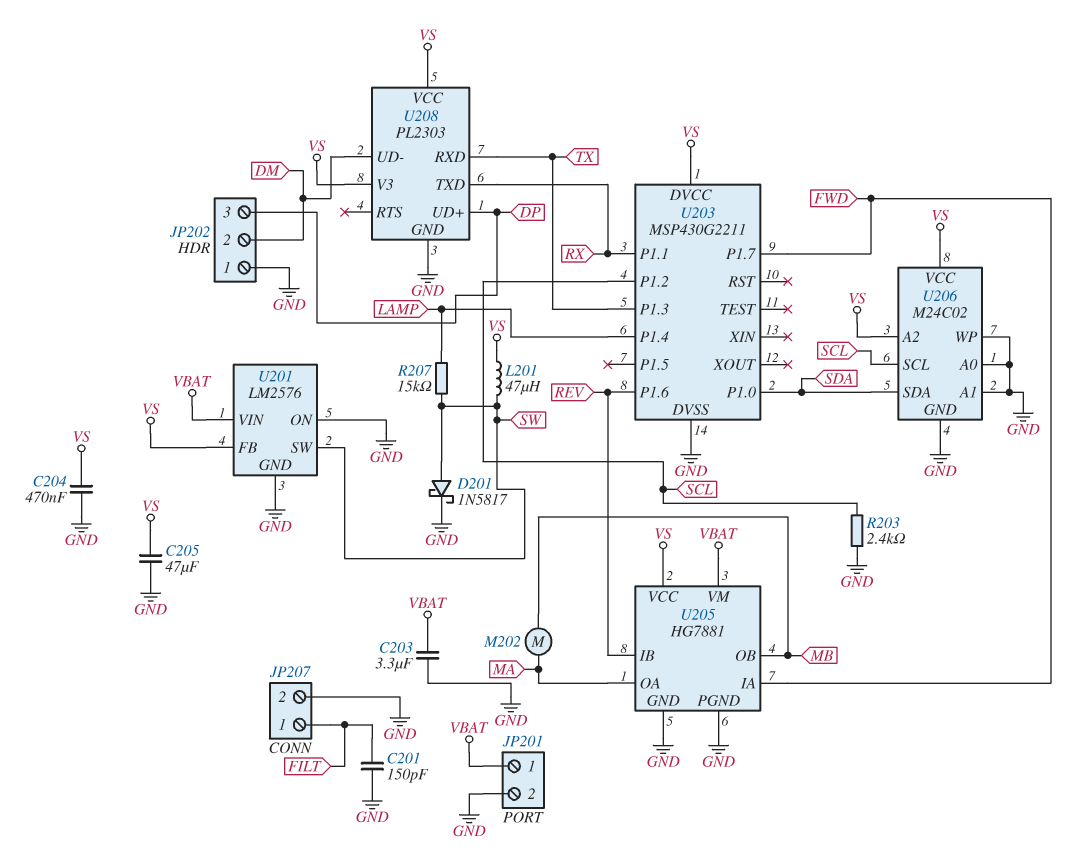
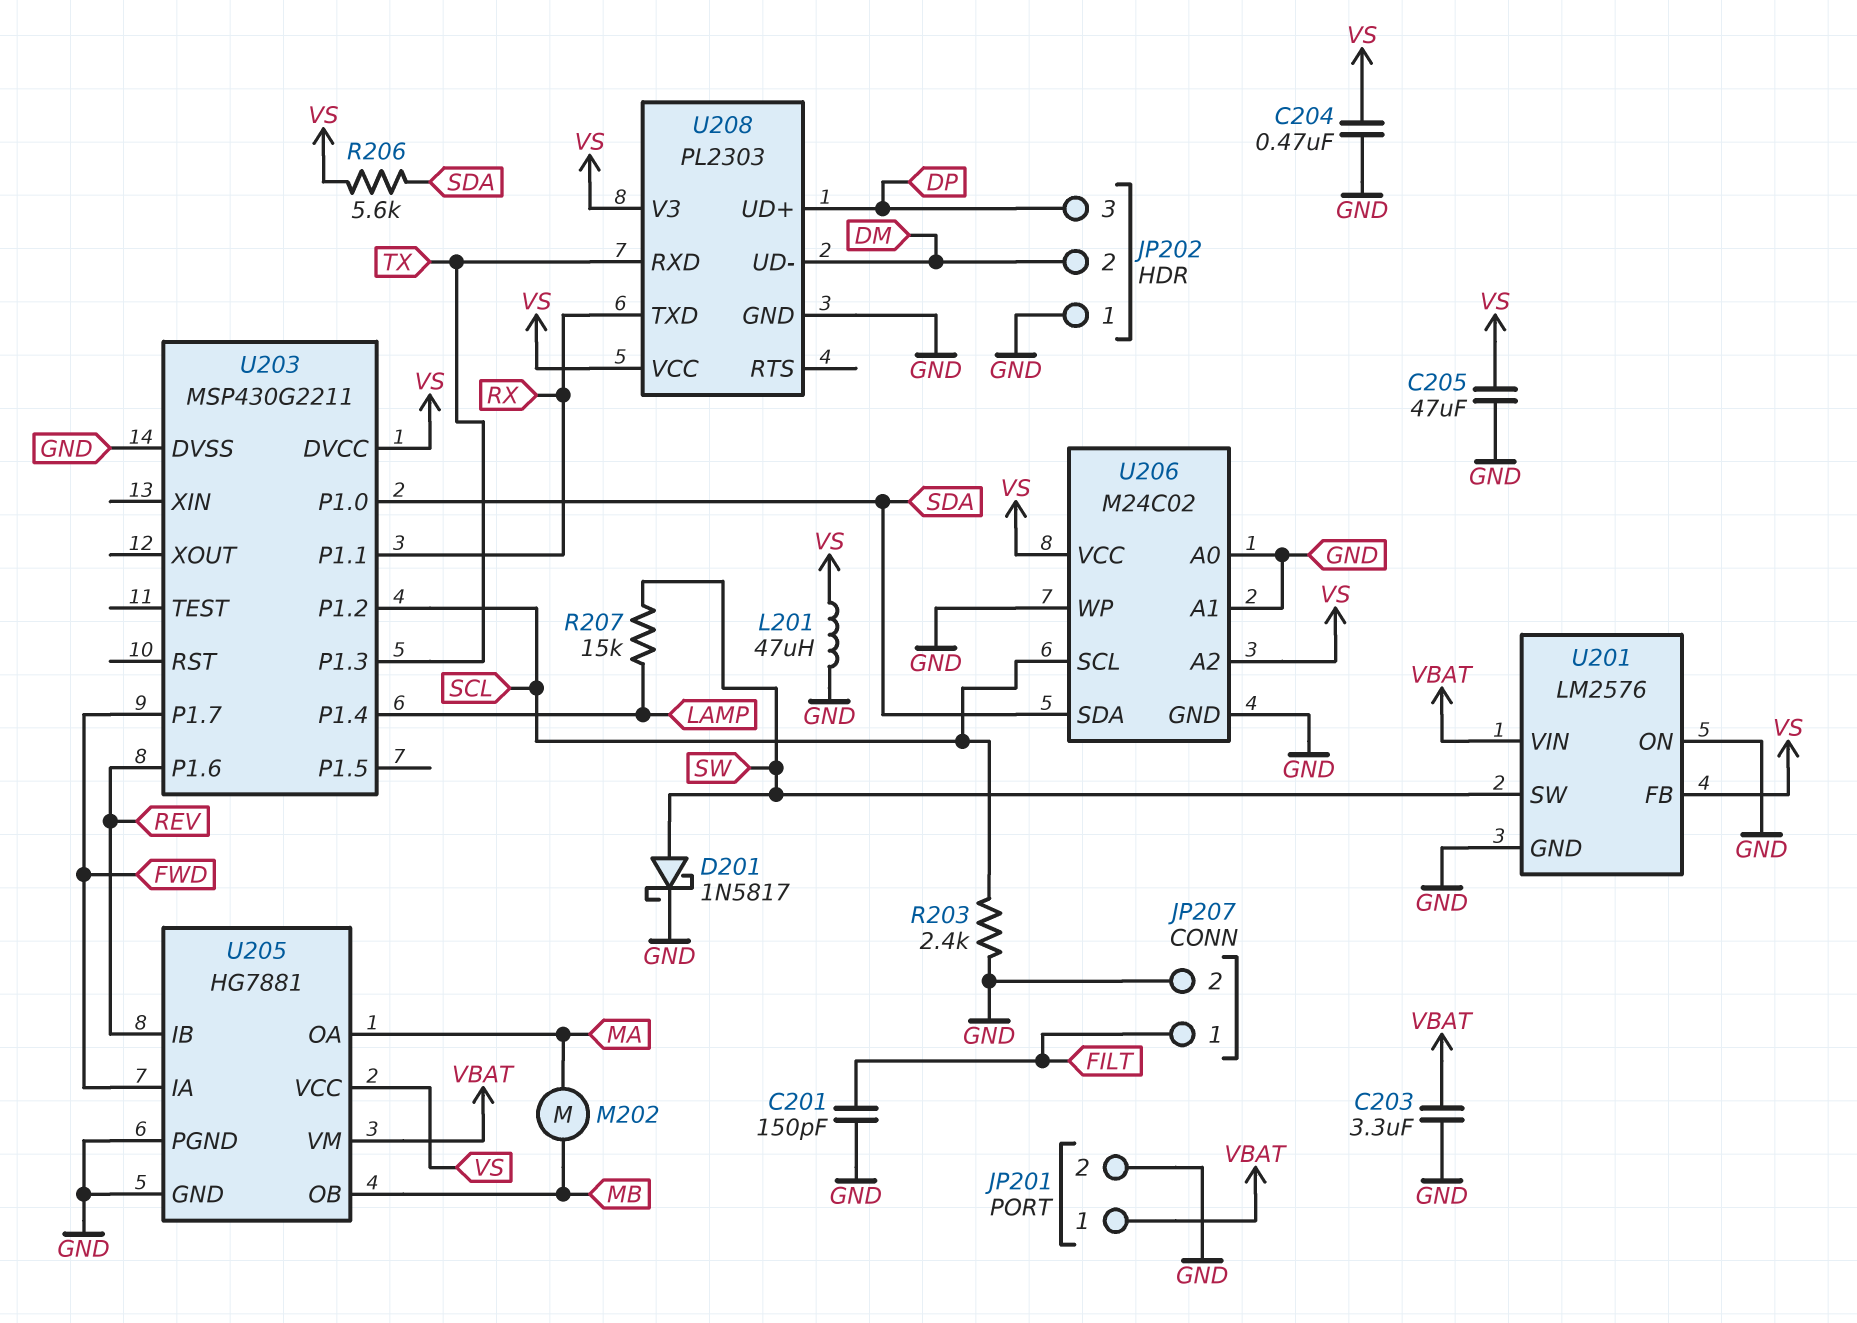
L201: 47uH (SW, VS) -> 47uH (GND, VS)
R206: none -> 5.6k (SDA, VS)

